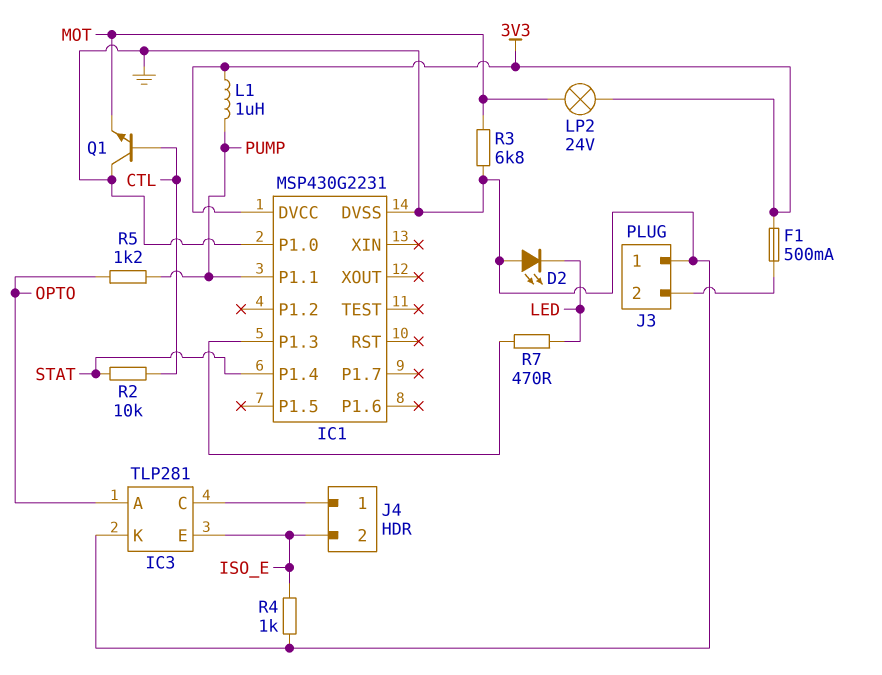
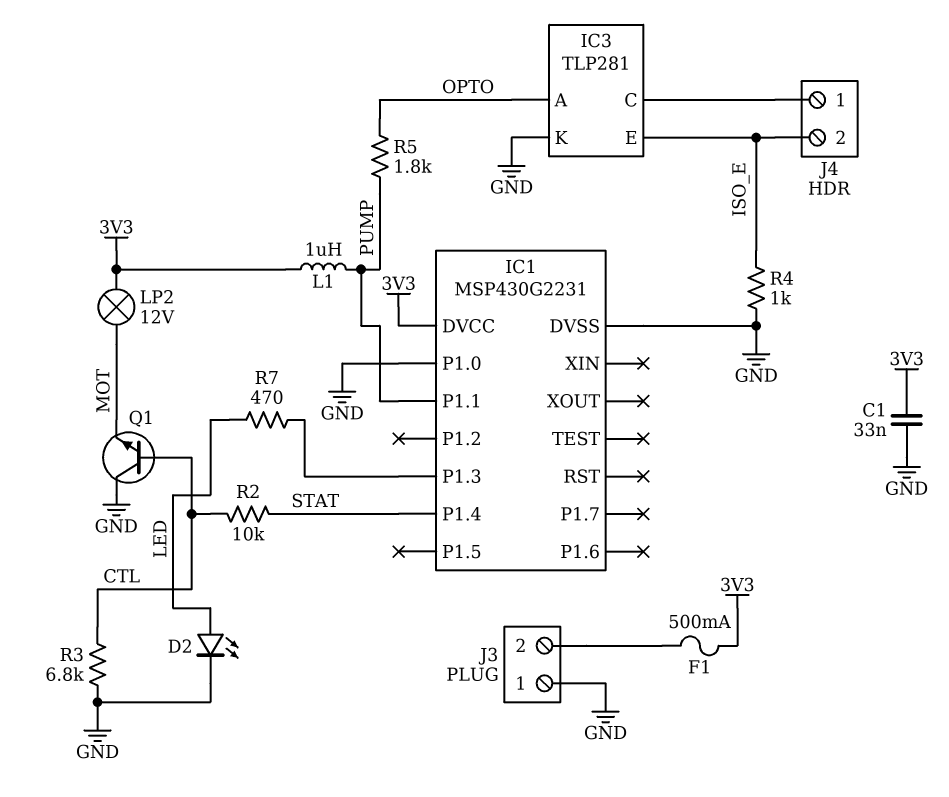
C1: none -> 33nF (3V3, GND)
D2: LED (A GND, K LED) -> LED (A LED, K GND)
LP2: lamp 24V (3V3, MOT) -> lamp 12V (3V3, MOT)
R3: 6.8k (GND, MOT) -> 6.8k (CTL, GND)
R5: 1.2k (OPTO, PUMP) -> 1.8k (OPTO, PUMP)

